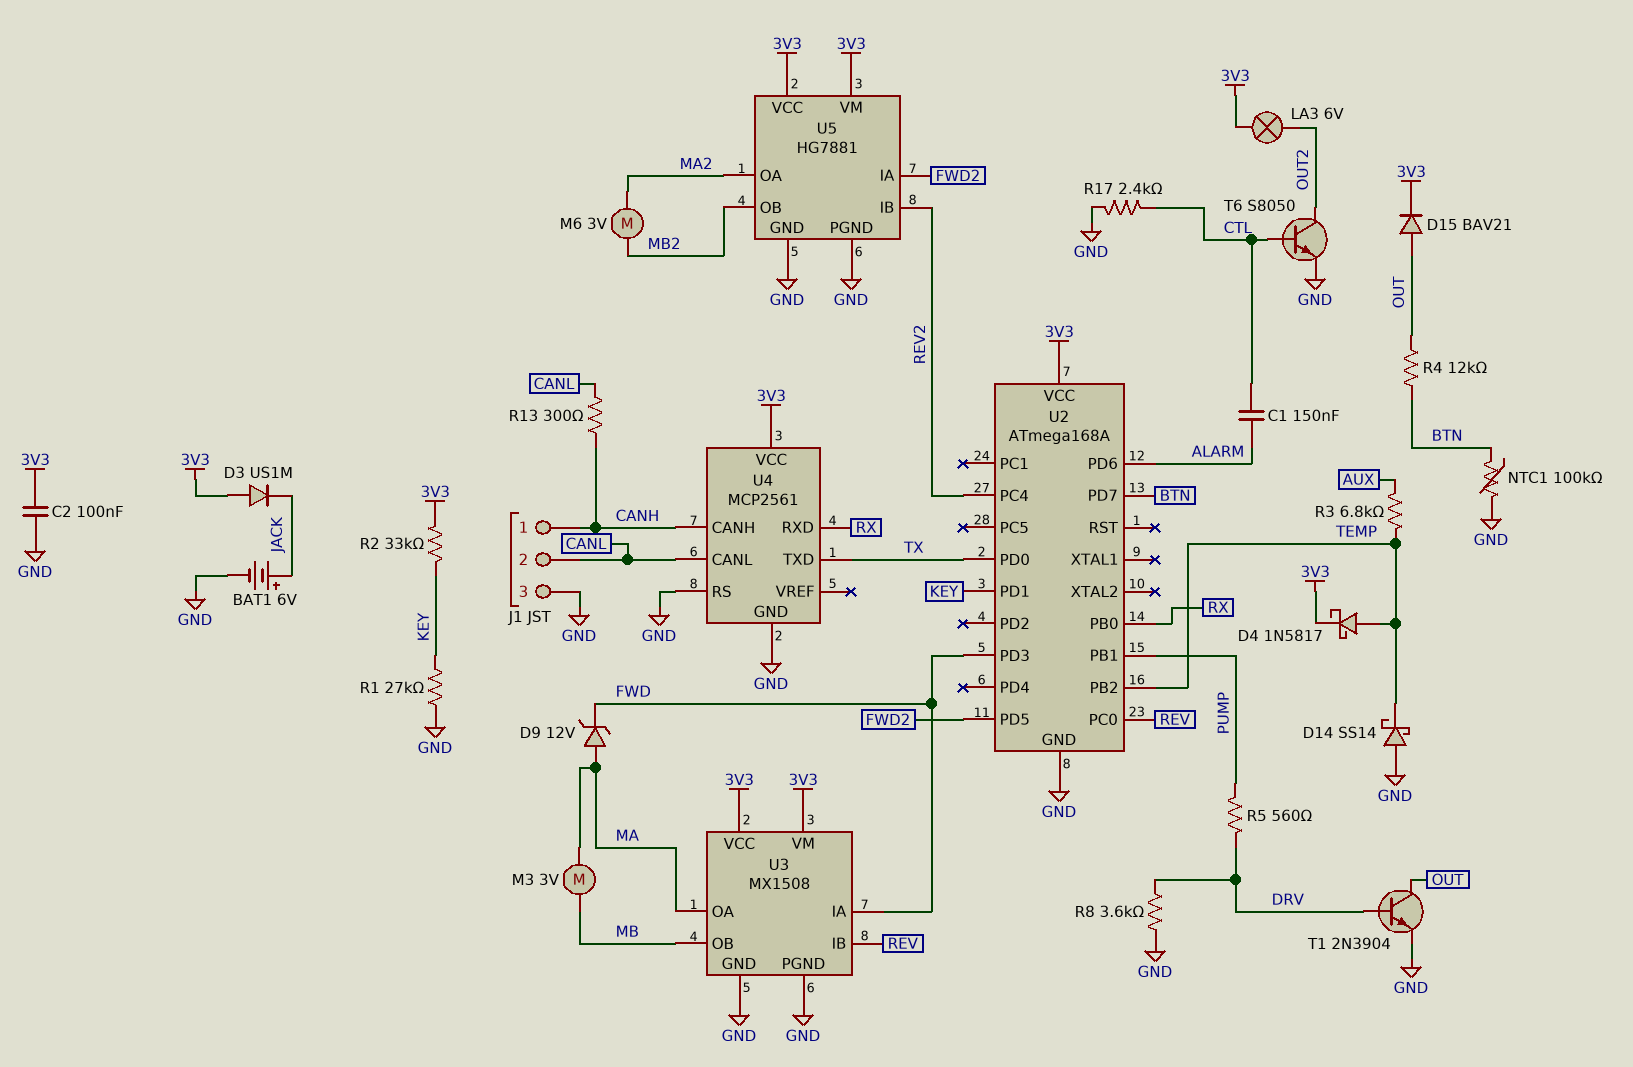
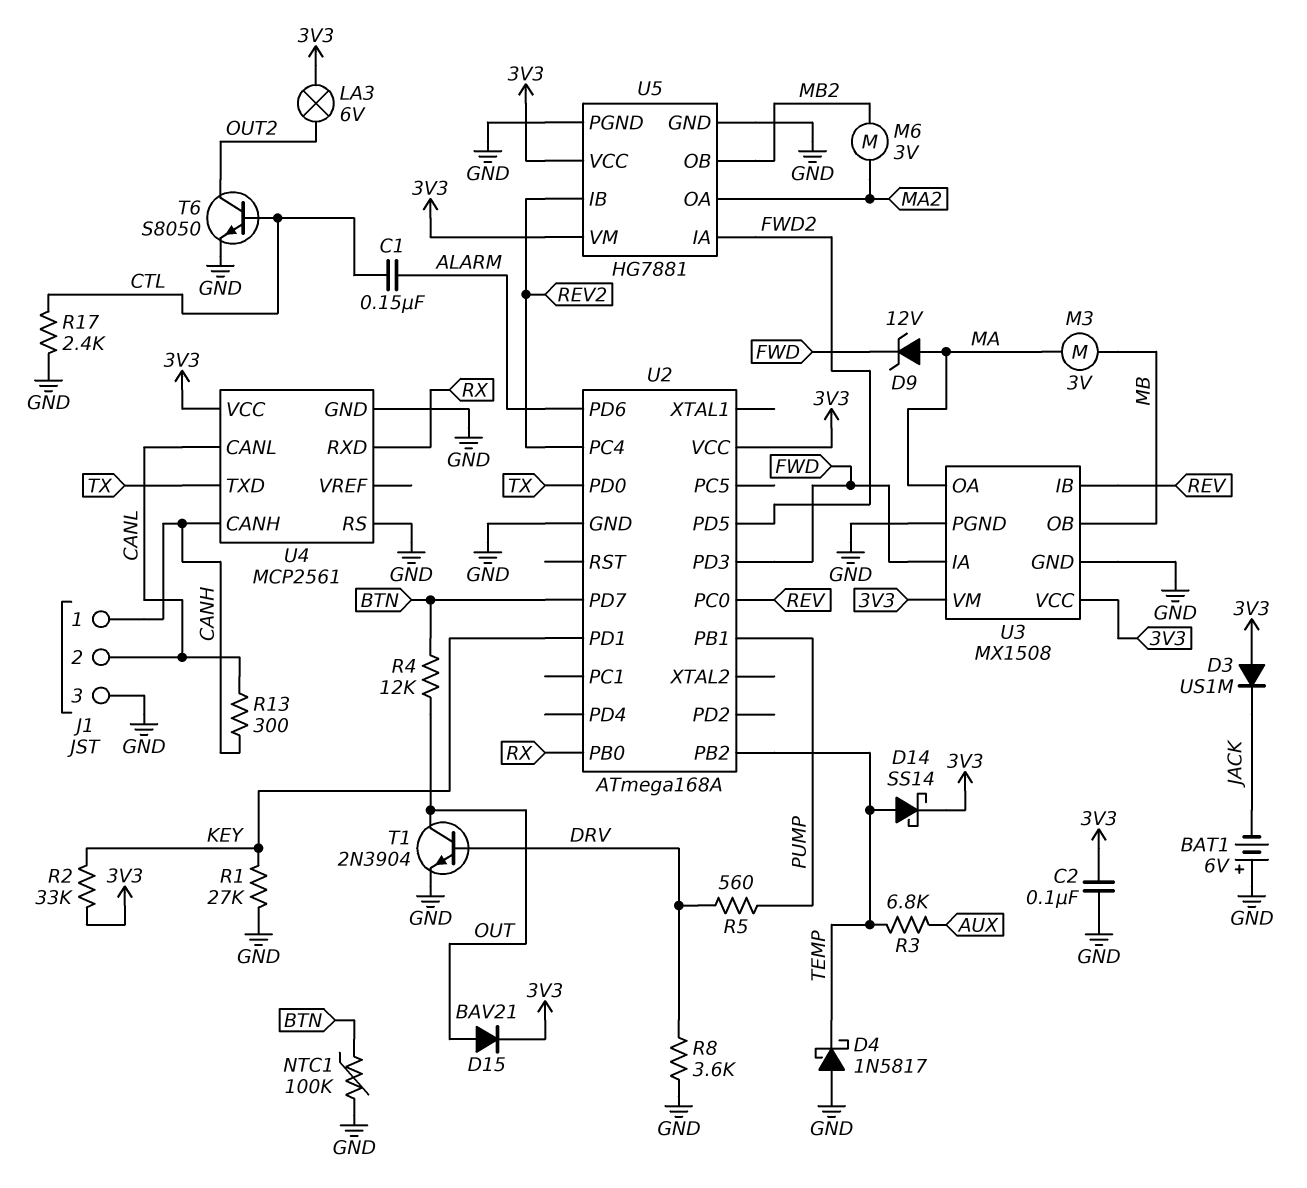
BAT1: 6V (plus JACK, minus GND) -> 6V (plus GND, minus JACK)
D4: schottky 1N5817 (A TEMP, K 3V3) -> schottky 1N5817 (A GND, K TEMP)
D14: schottky SS14 (A GND, K TEMP) -> schottky SS14 (A TEMP, K 3V3)

